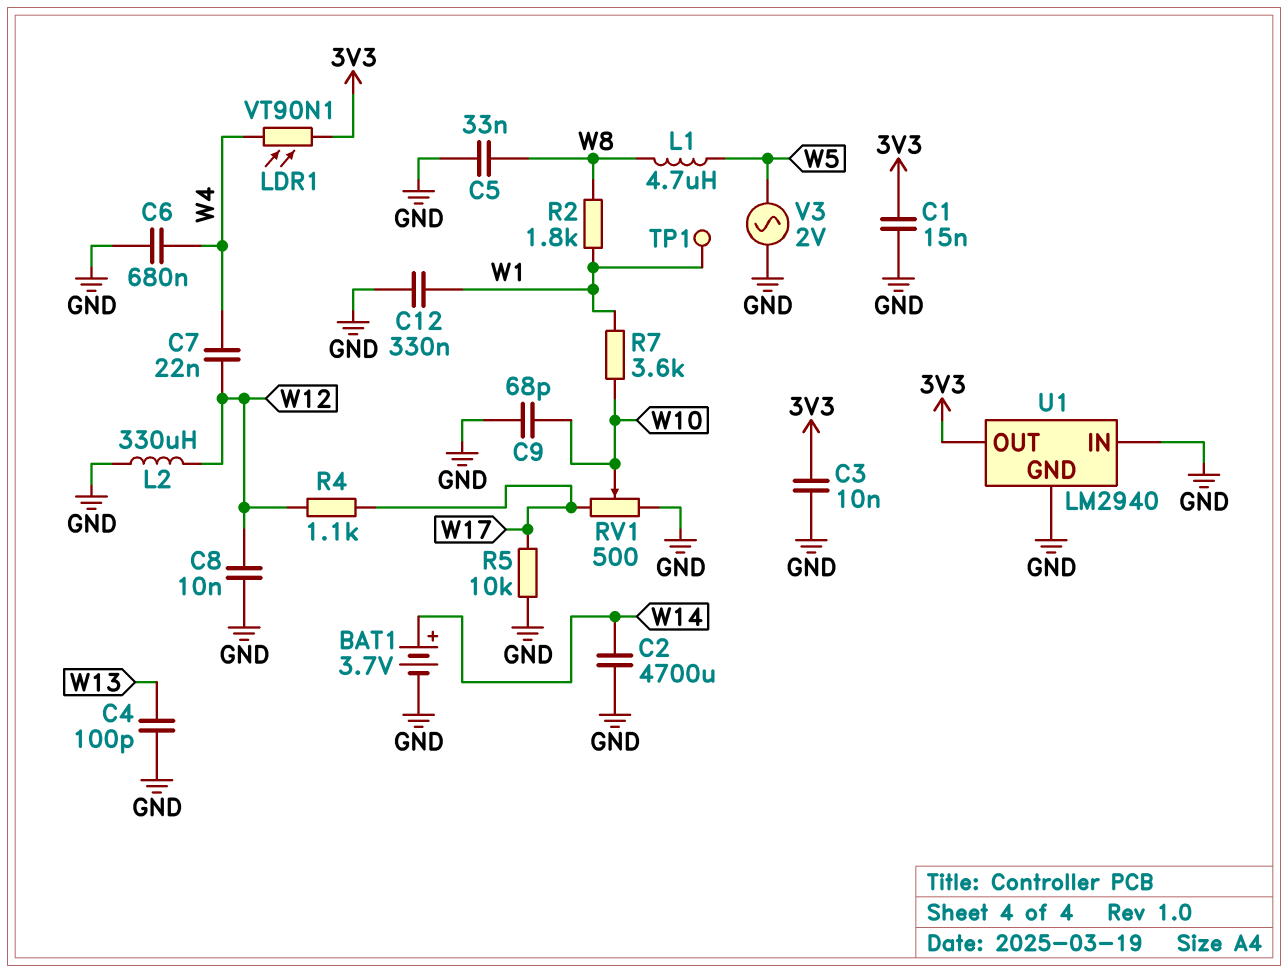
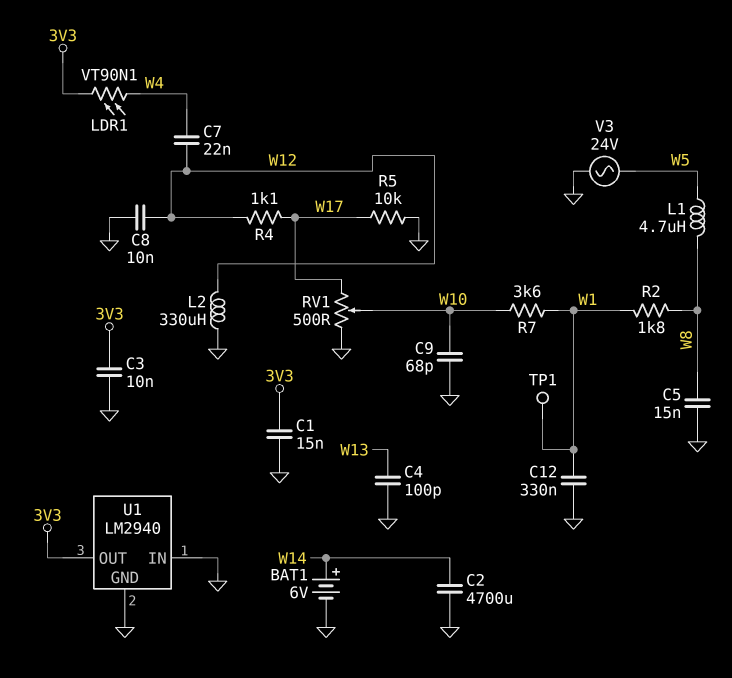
BAT1: 3.7V (plus W14, minus GND) -> 6V (plus W14, minus GND)
C5: 33nF (GND, W8) -> 15nF (GND, W8)
C6: 680nF (GND, W4) -> none
V3: AC 2V (GND, W5) -> AC 24V (GND, W5)

